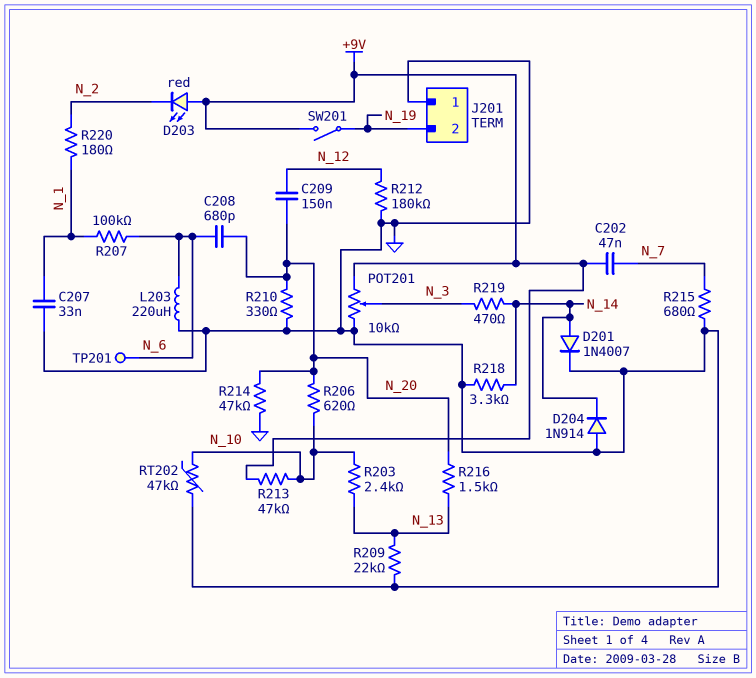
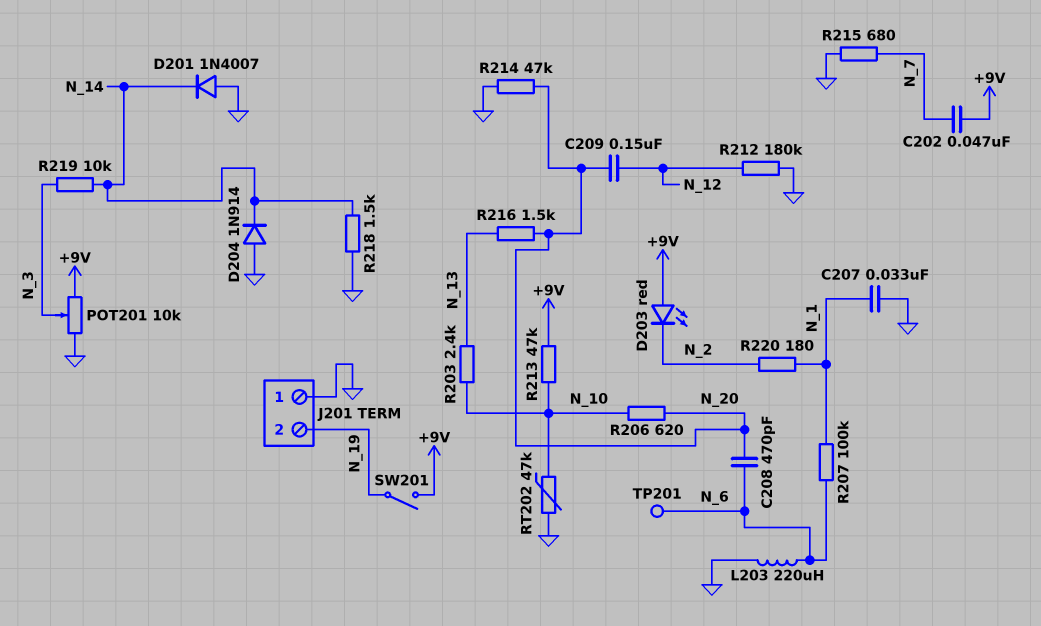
C208: 680pF (N_6, N_20) -> 470pF (N_6, N_20)
D201: diode 1N4007 (A N_14, K GND) -> diode 1N4007 (A GND, K N_14)
R209: 22k (GND, N_13) -> none
R210: 330 (GND, N_20) -> none
R218: 3.3k (GND, N_14) -> 1.5k (GND, N_14)
R219: 470 (N_3, N_14) -> 10k (N_3, N_14)

